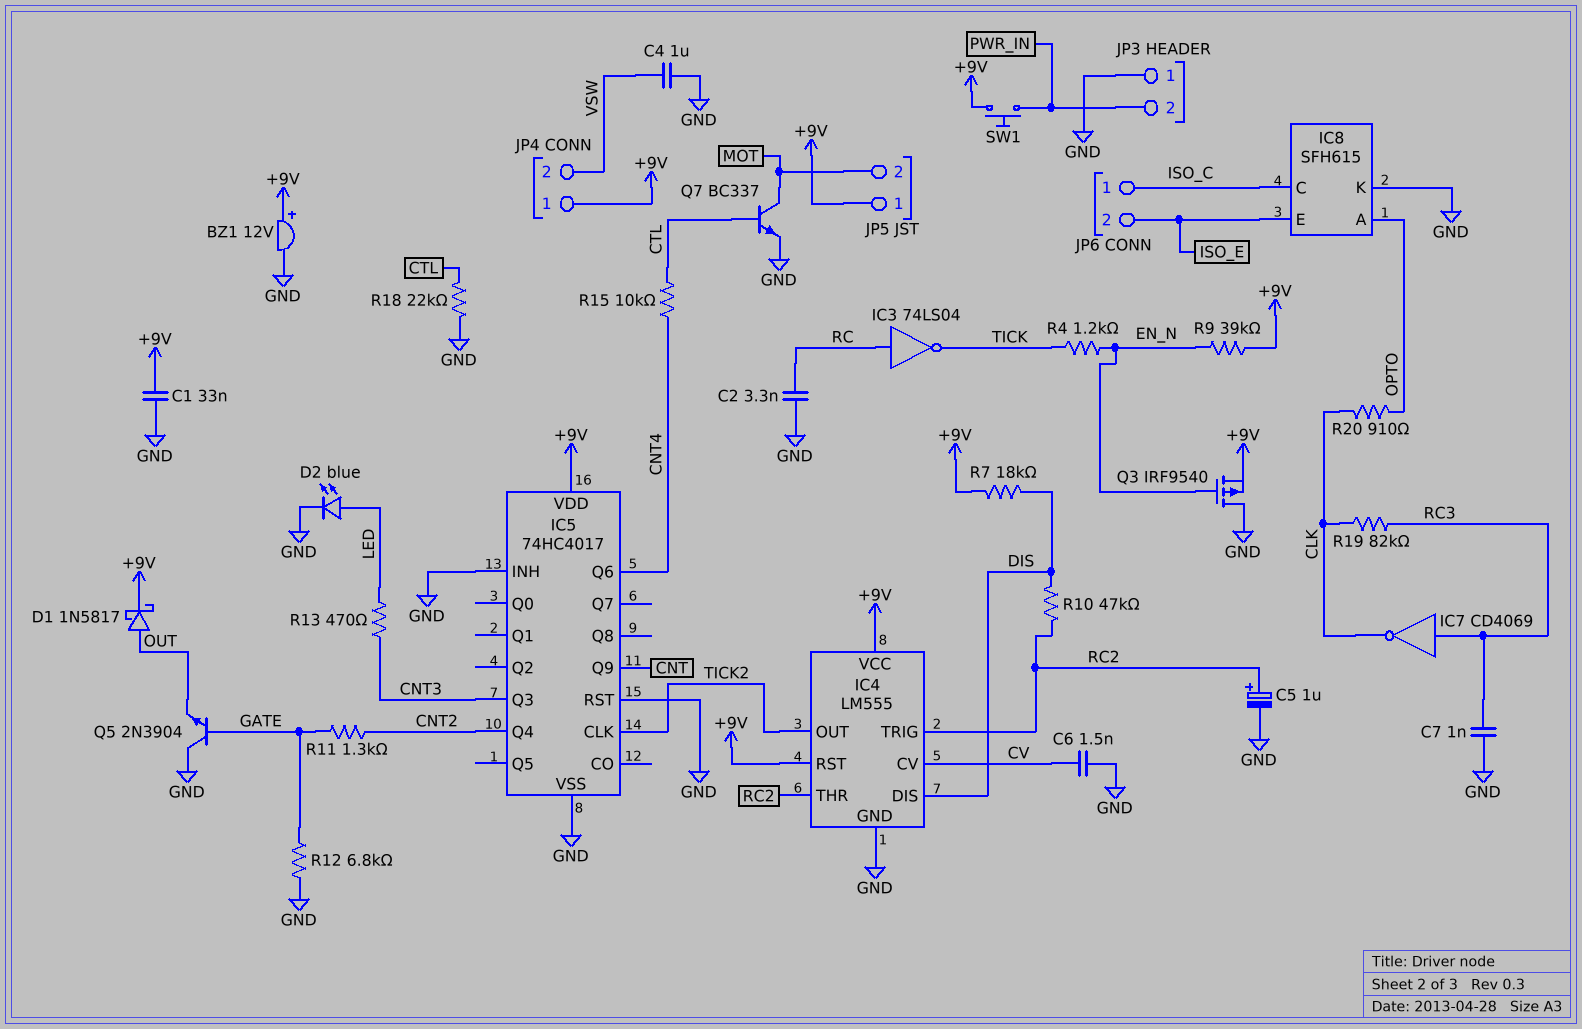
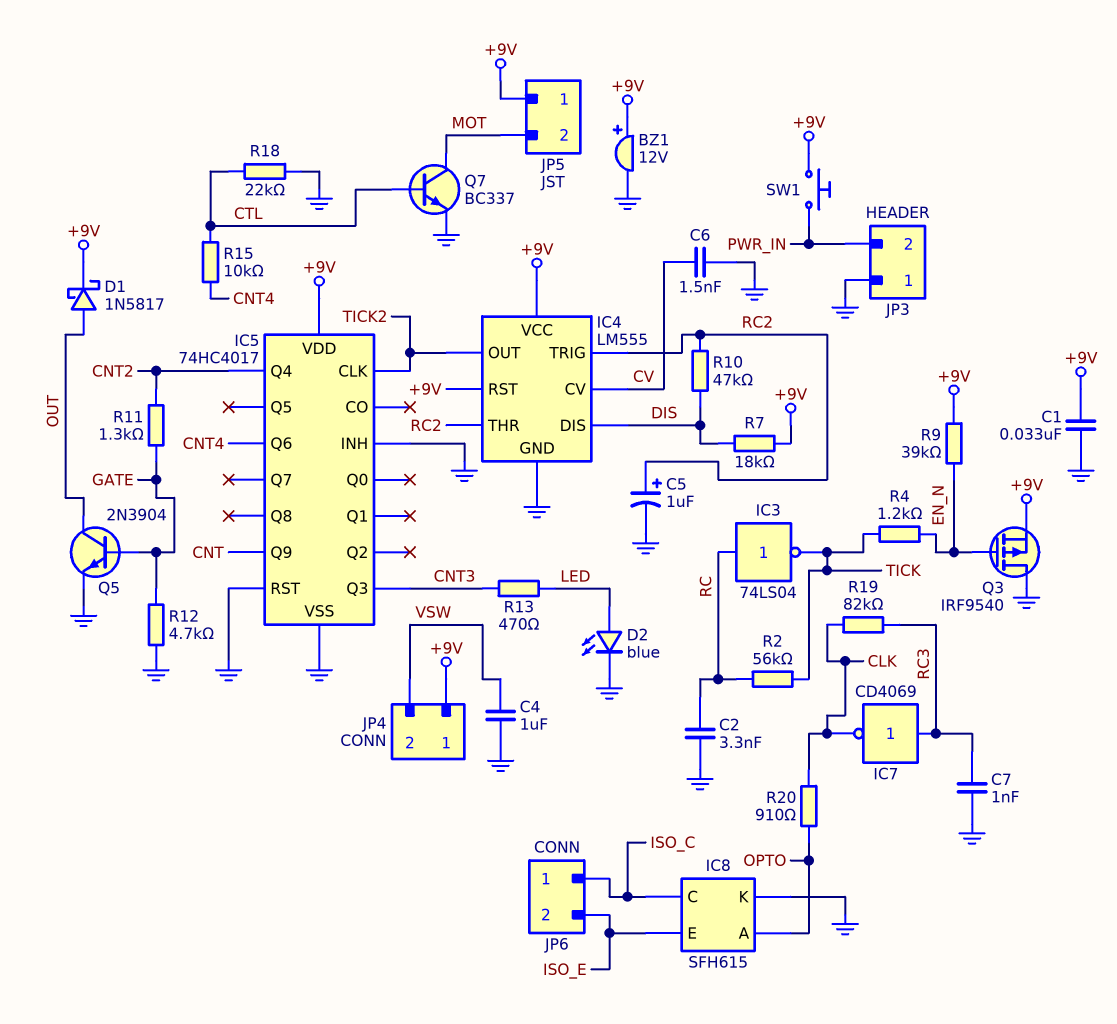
Q5: NPN 2N3904 (B GATE, C GND, E OUT) -> NPN 2N3904 (B GATE, C OUT, E GND)
R2: none -> 56k (RC, TICK)
R12: 6.8k (GATE, GND) -> 4.7k (GATE, GND)

